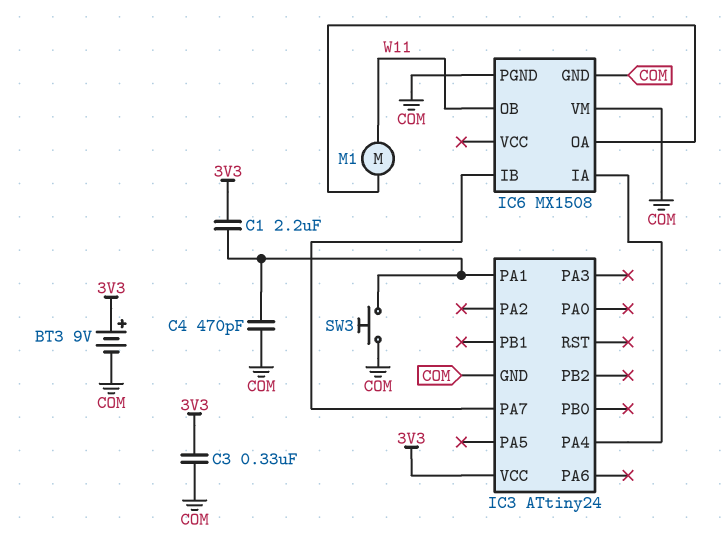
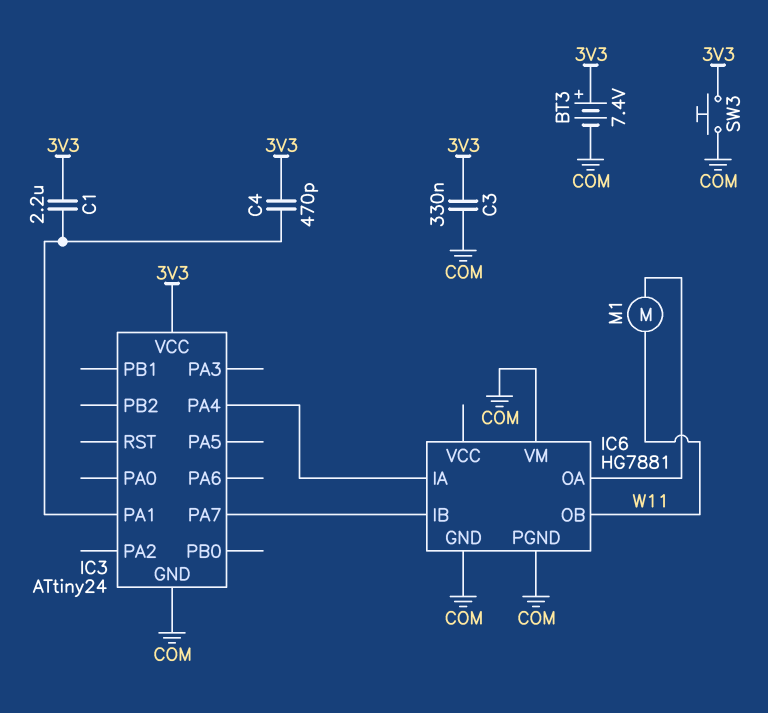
BT3: 9V (plus 3V3, minus COM) -> 7.4V (plus 3V3, minus COM)
C4: 470pF (COM, IC3/PA1) -> 470pF (3V3, IC3/PA1)
IC6: MX1508 -> HG7881
SW3: button (COM, IC3/PA1) -> button (3V3, COM)

